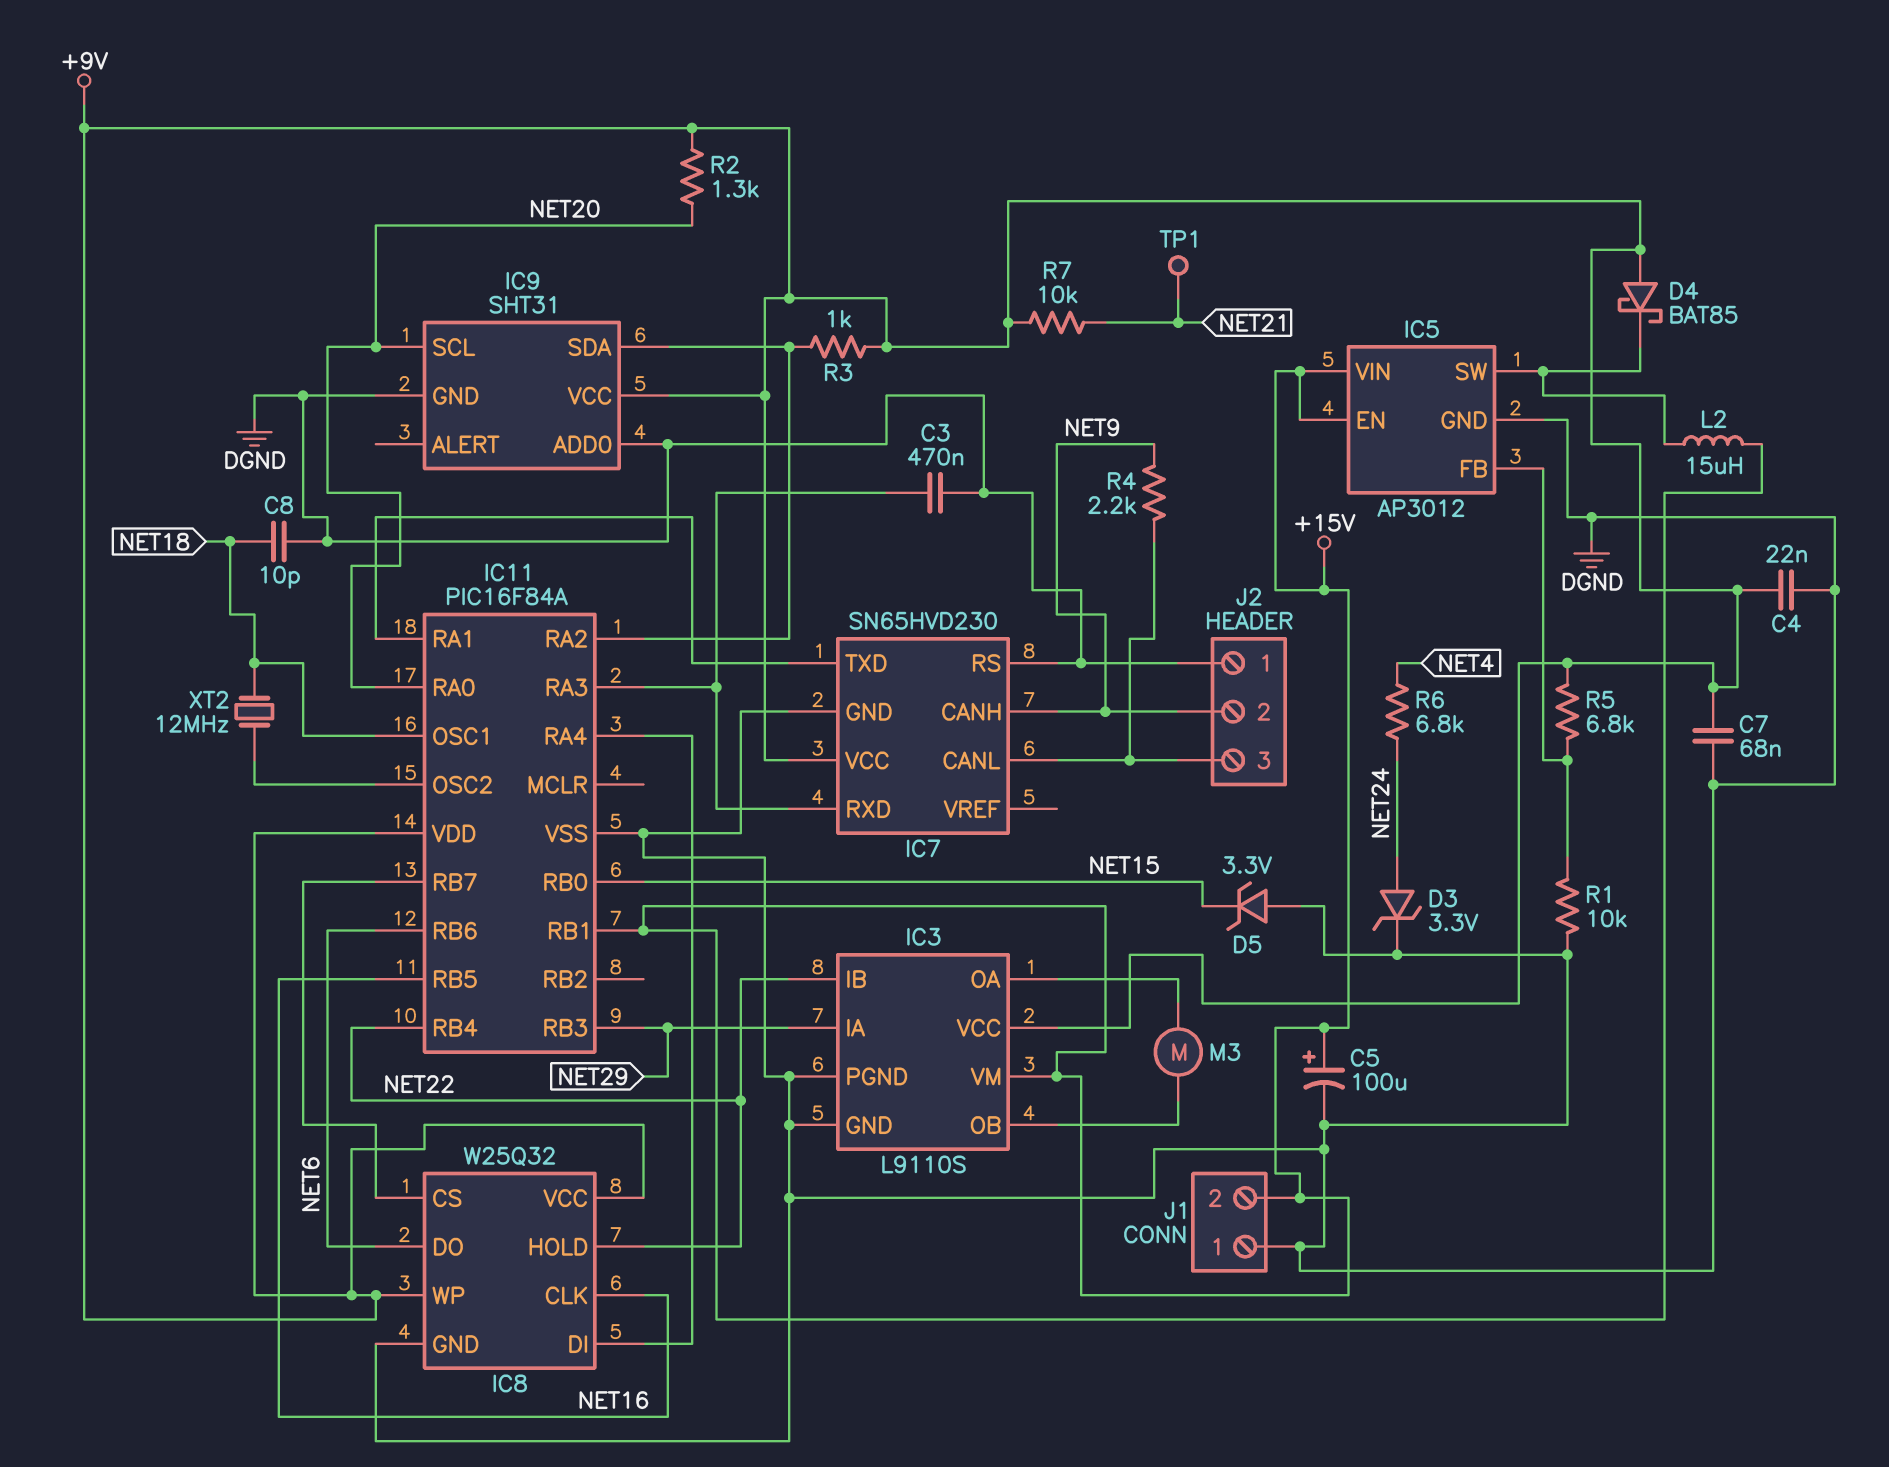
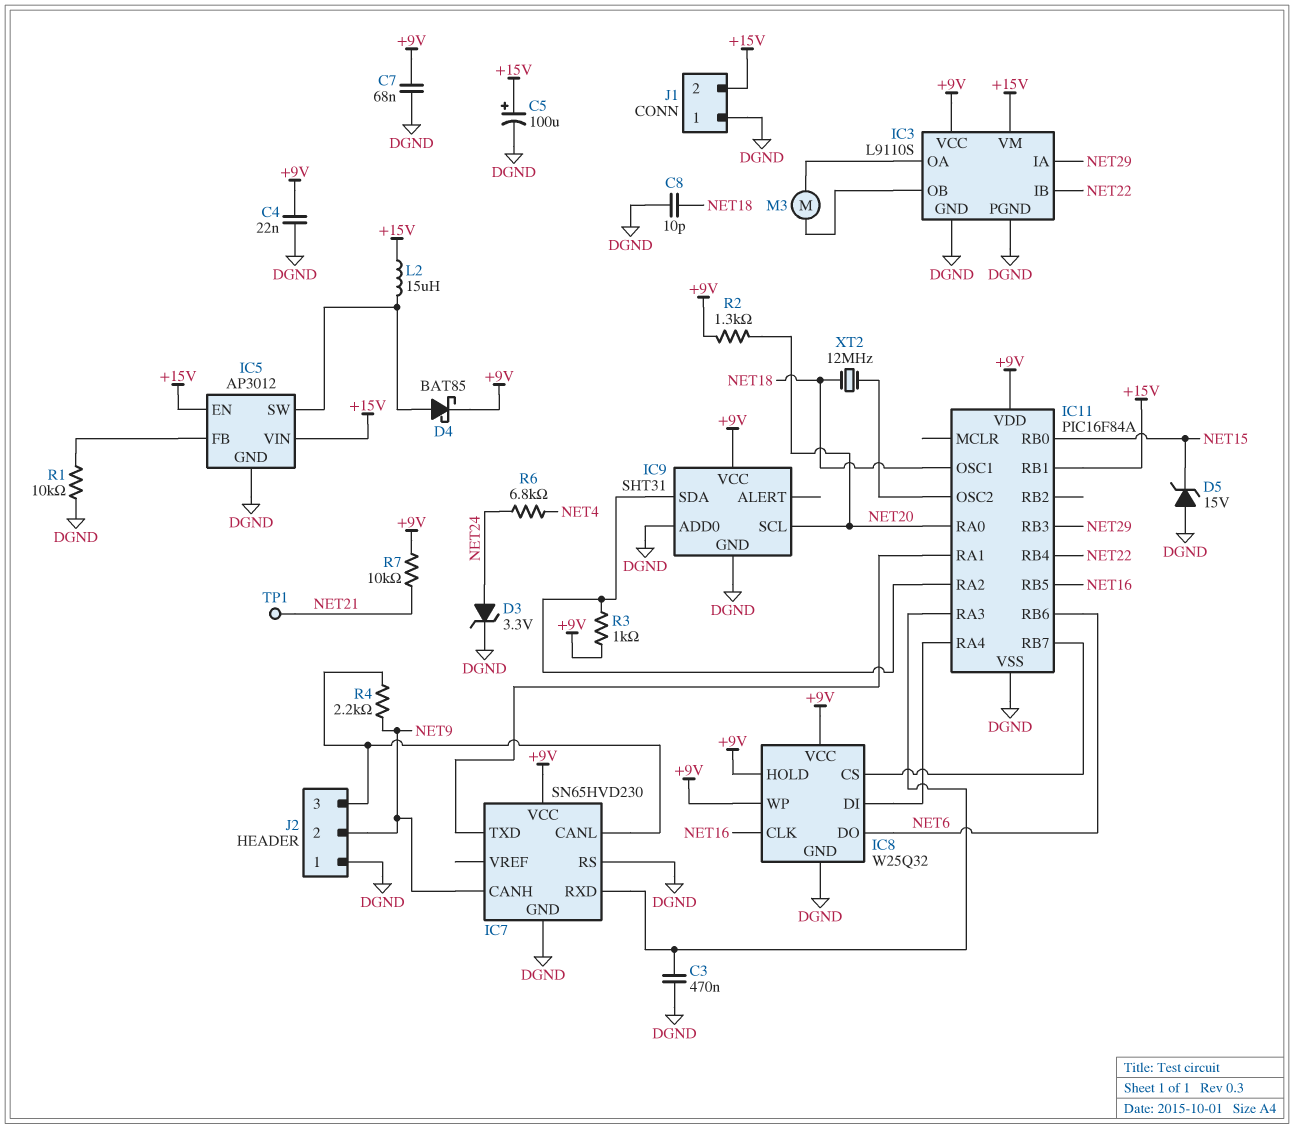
D4: schottky BAT85 (A +9V, K IC5/SW) -> schottky BAT85 (A IC5/SW, K +9V)
D5: zener 3.3V (A DGND, K NET15) -> zener 15V (A DGND, K NET15)
IC8 pin HOLD: NET22 -> +9V
R5: 6.8k (+9V, IC5/FB) -> none

